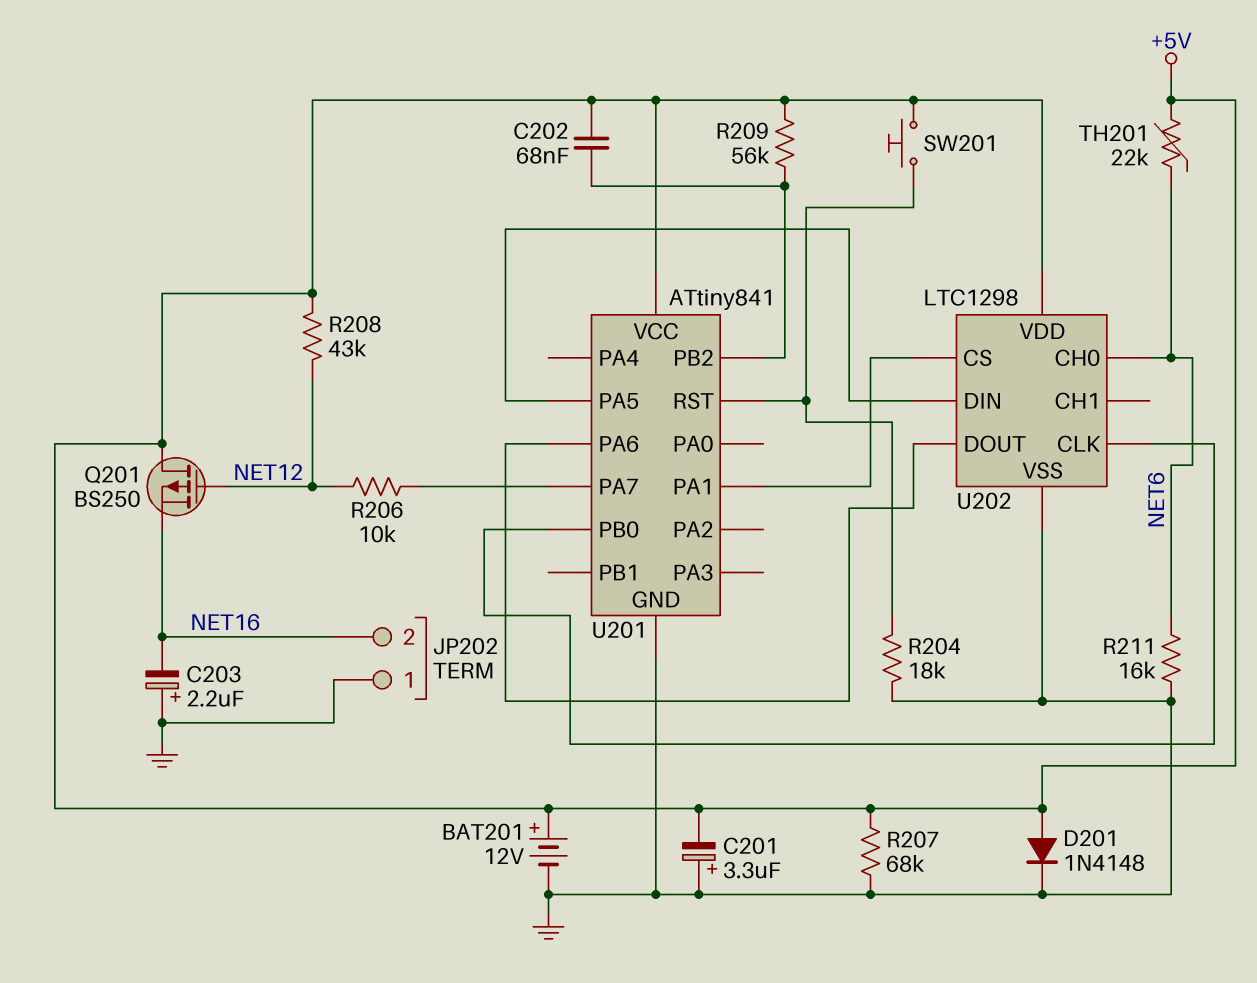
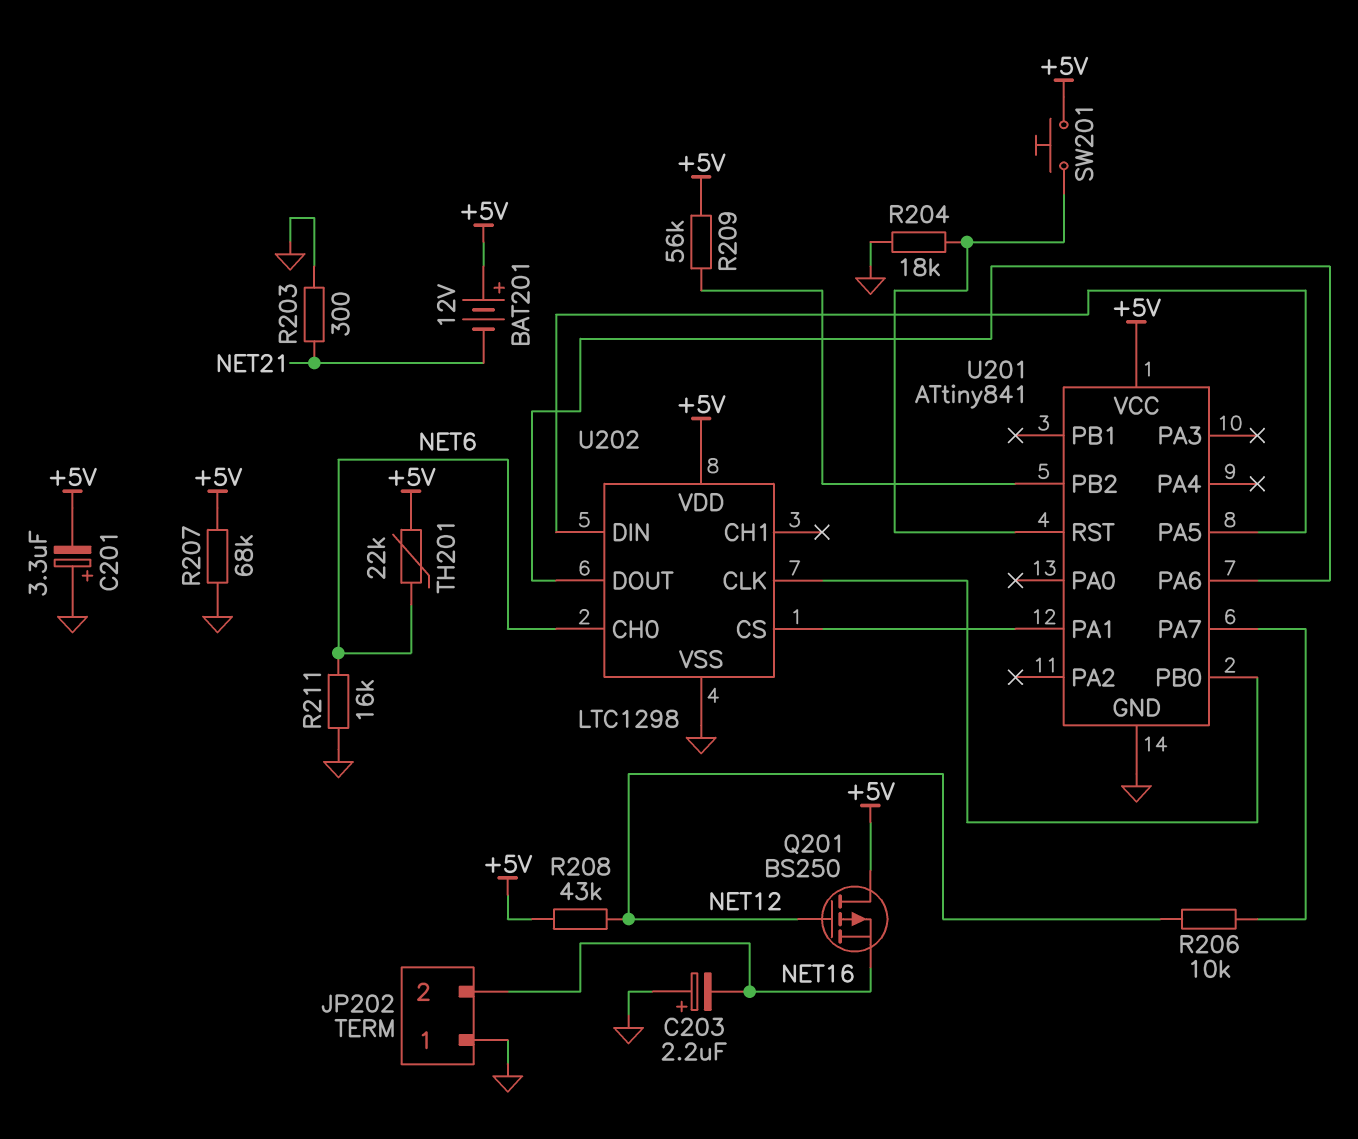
BAT201: 12V (plus +5V, minus GND) -> 12V (plus +5V, minus NET21)
C202: 68nF (+5V, U201/PB2) -> none
D201: diode 1N4148 (A +5V, K GND) -> none
R203: none -> 300 (GND, NET21)

